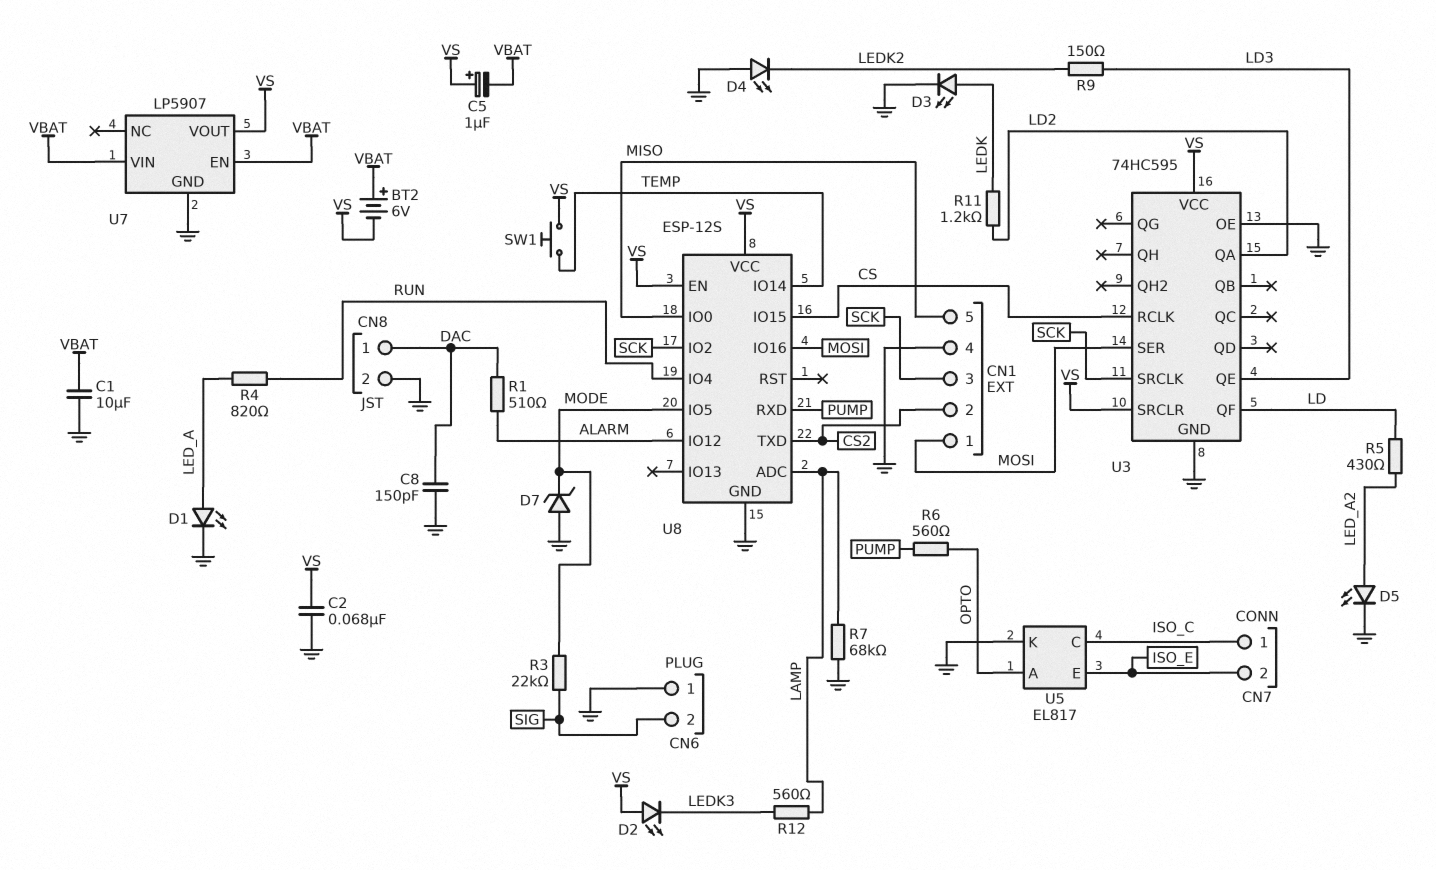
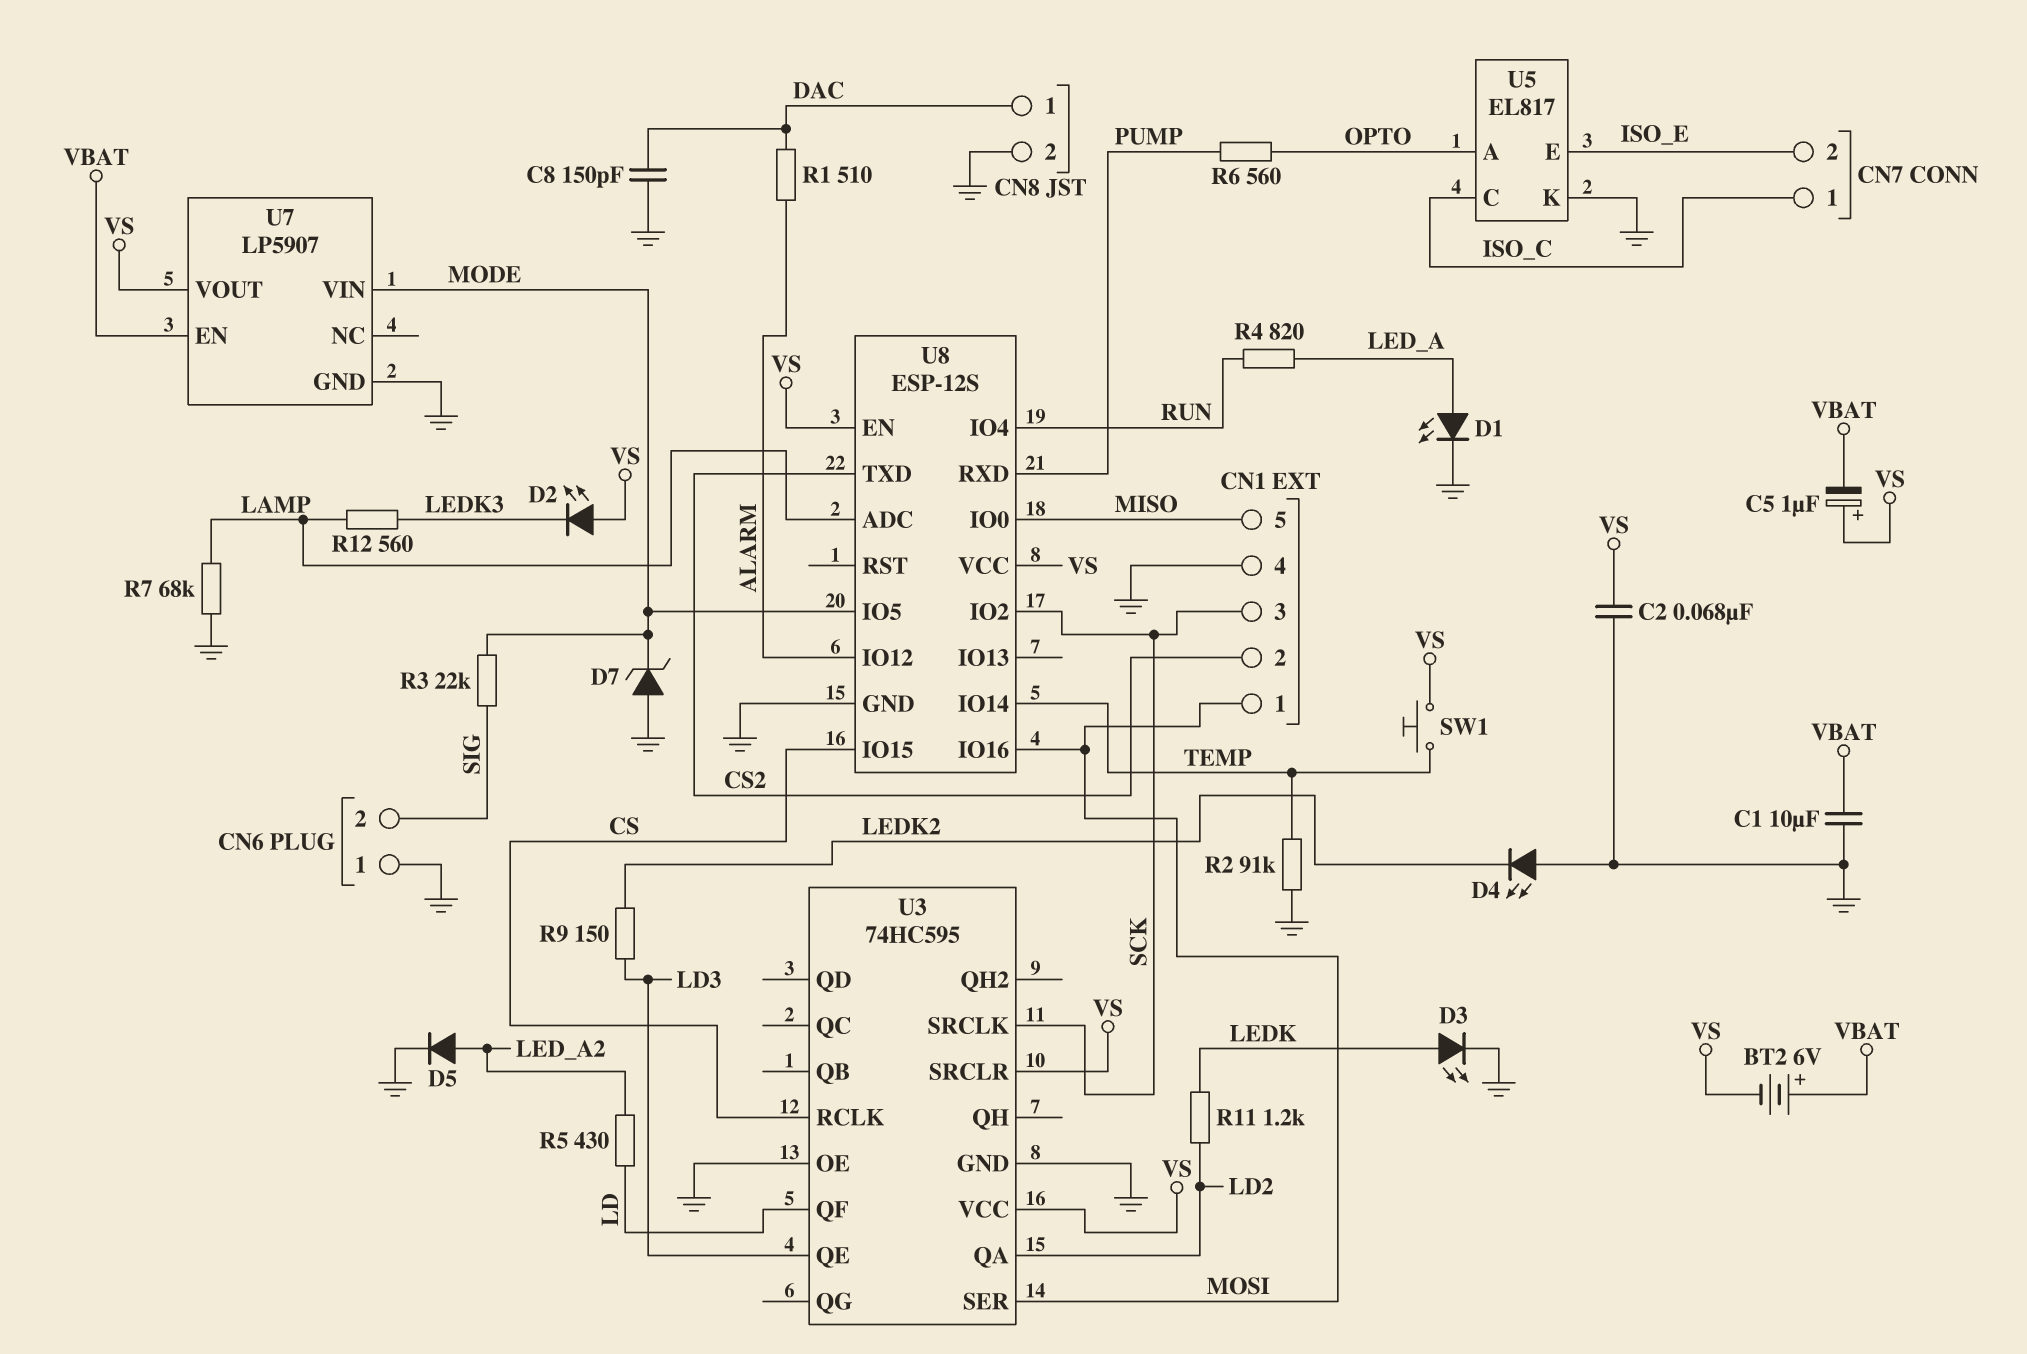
D5: LED (A LED_A2, K GND) -> diode (A LED_A2, K GND)
R2: none -> 91k (GND, TEMP)
U7 pin VIN: VBAT -> MODE

